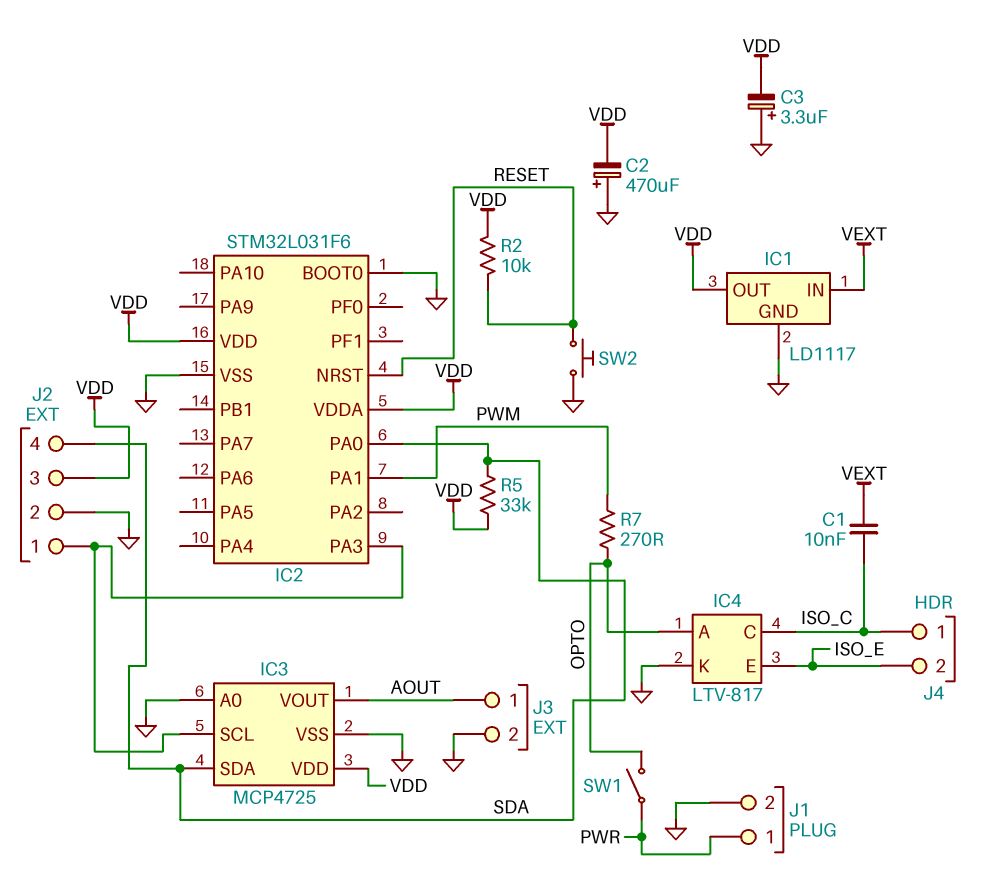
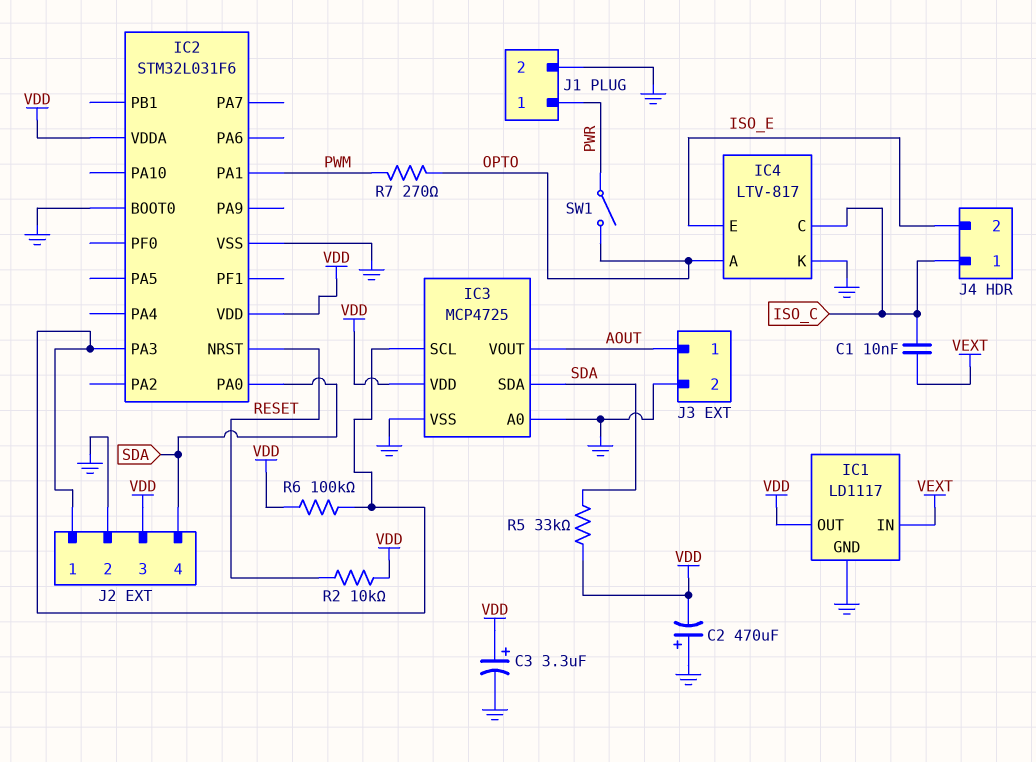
C3: 3.3uF (plus GND, minus VDD) -> 3.3uF (plus VDD, minus GND)
R6: none -> 100k (IC2/PA3, VDD)
SW2: button (GND, RESET) -> none

